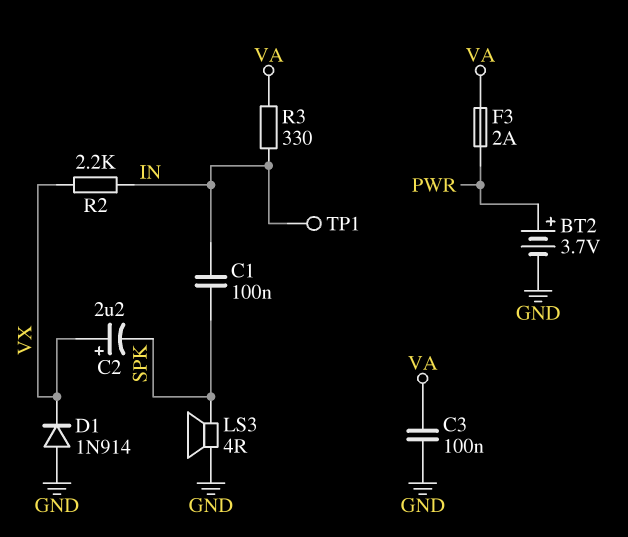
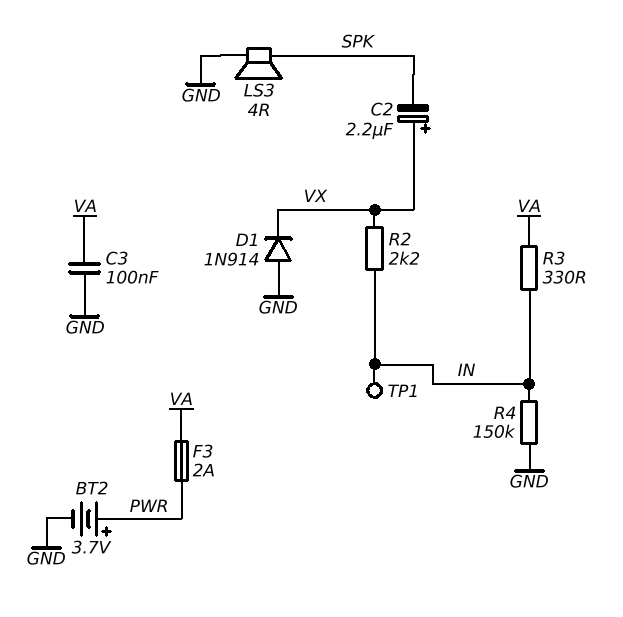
C1: 100nF (IN, SPK) -> none
R4: none -> 150k (GND, IN)

